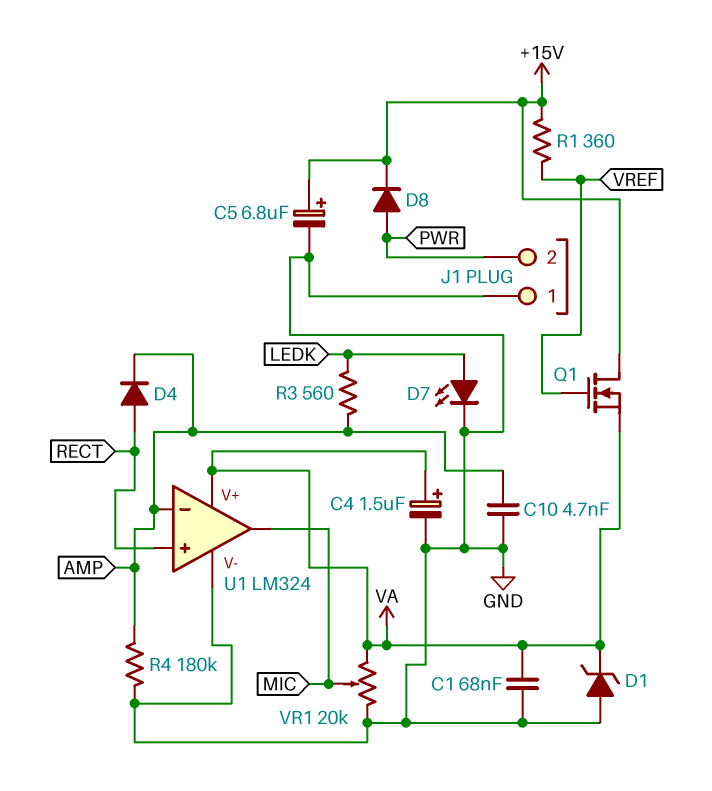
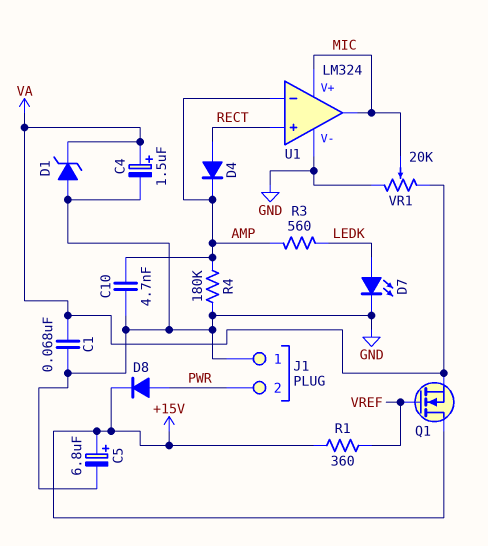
U1 pin V+: VA -> MIC

